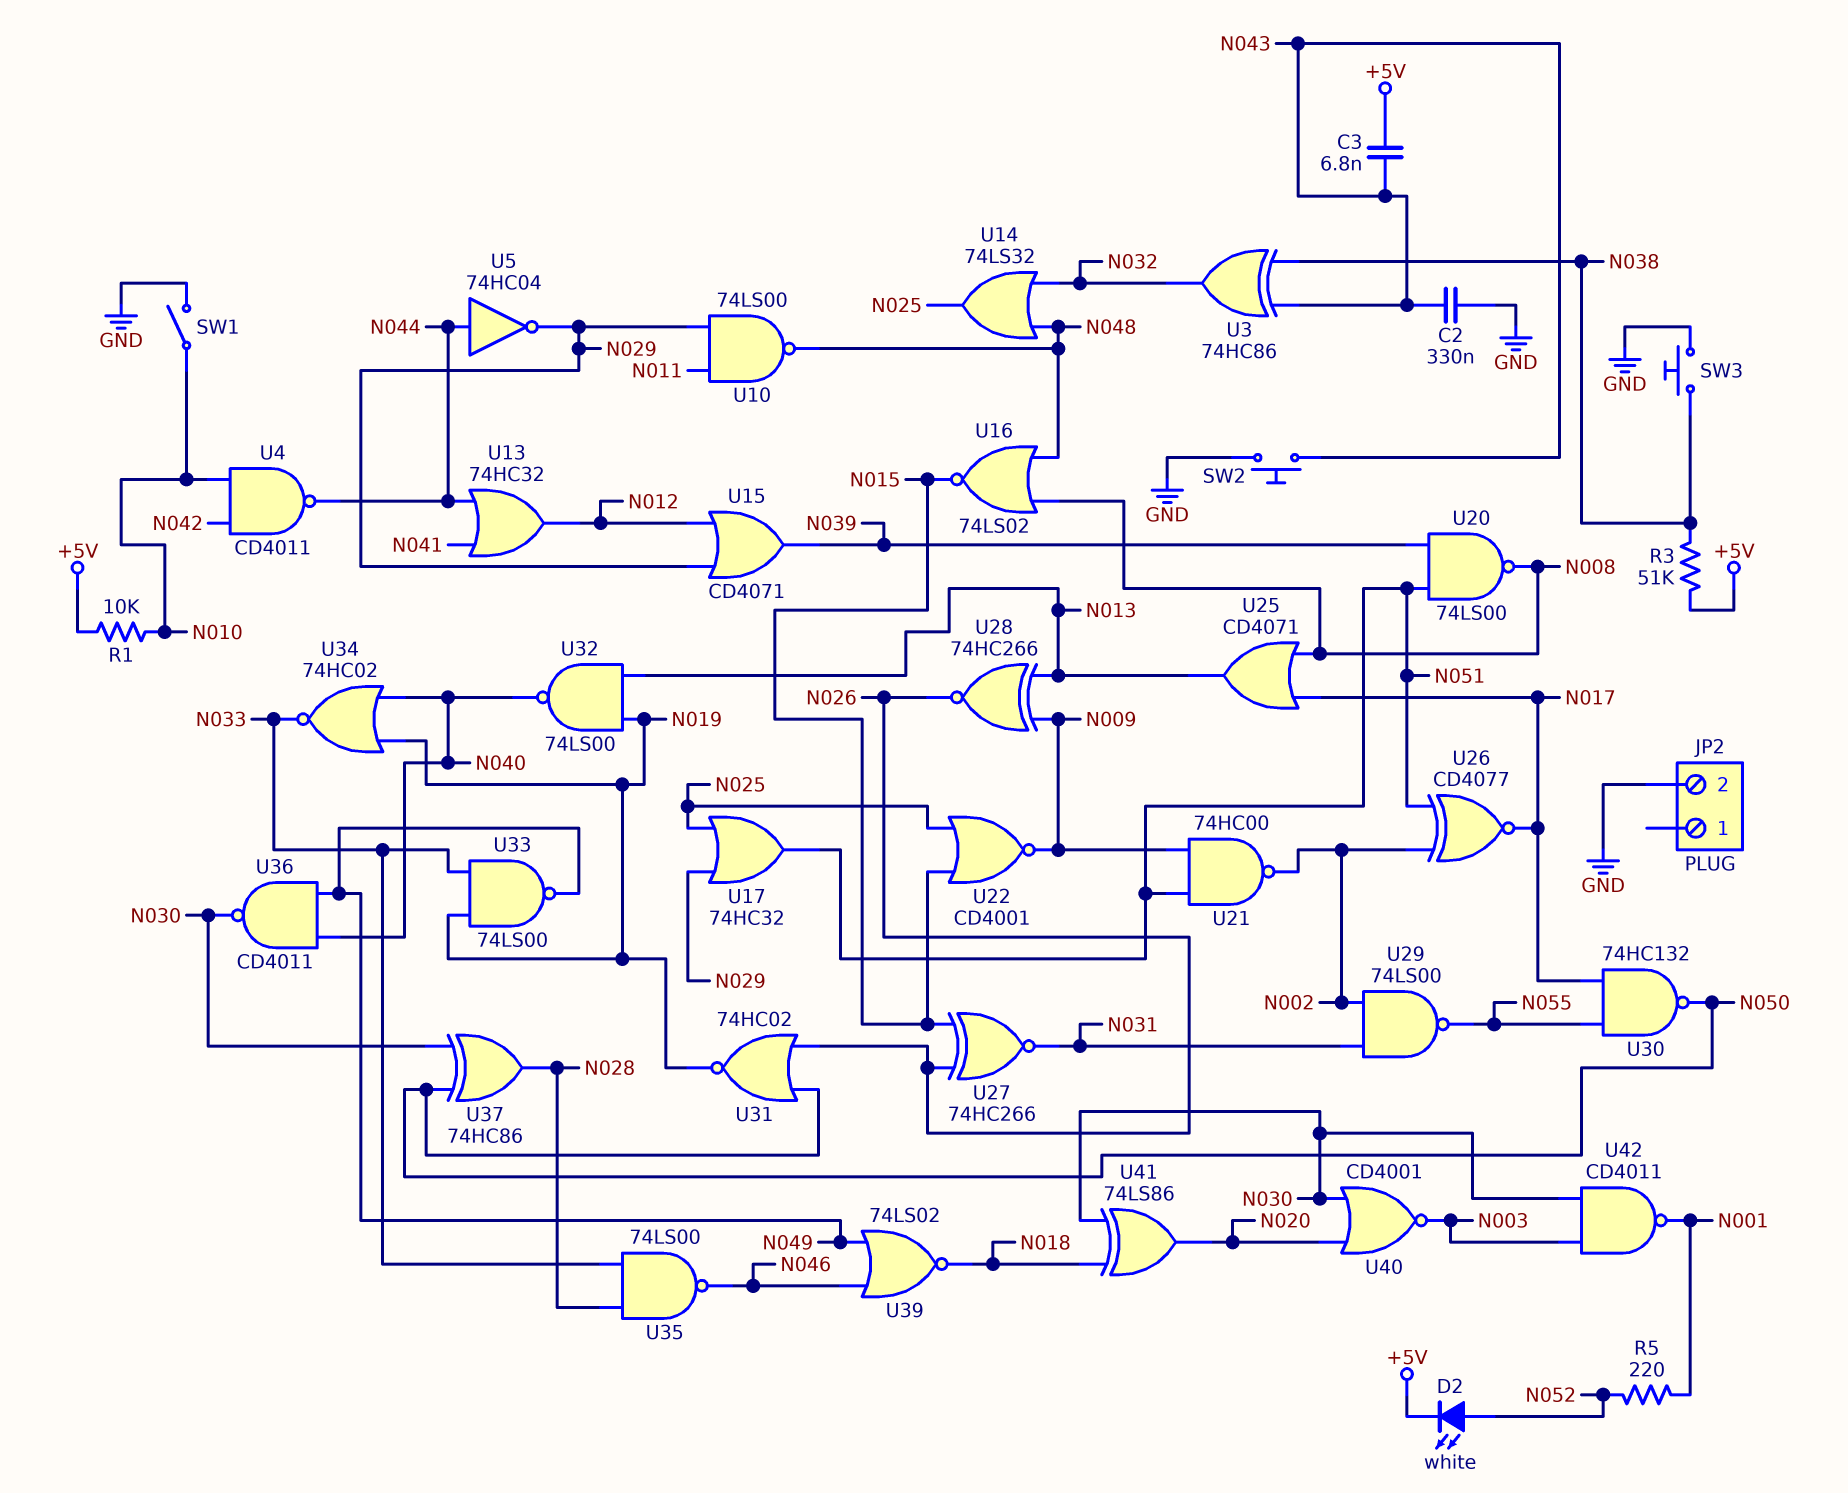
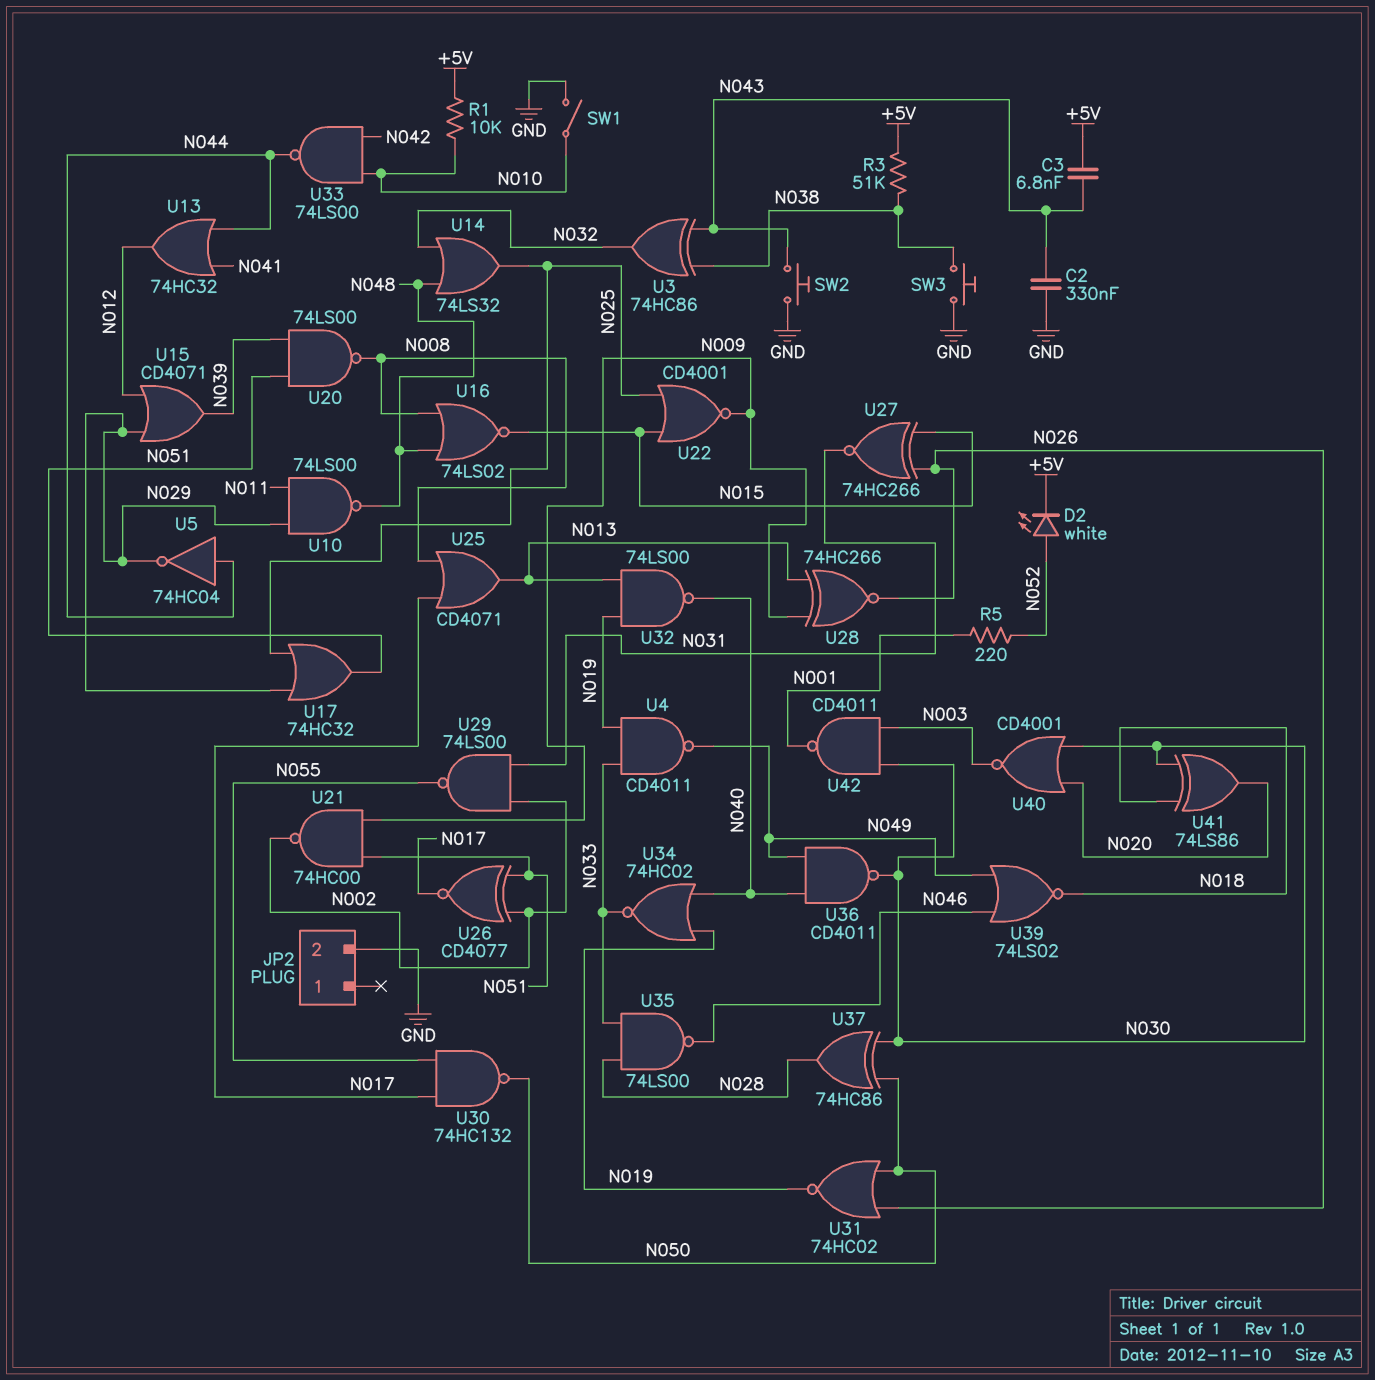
U4: NAND CD4011 (in N010, in N042, out N044) -> NAND CD4011 (in N019, in N033, out N049)
U33: NAND 74LS00 (in N019, in N033, out N049) -> NAND 74LS00 (in N010, in N042, out N044)

